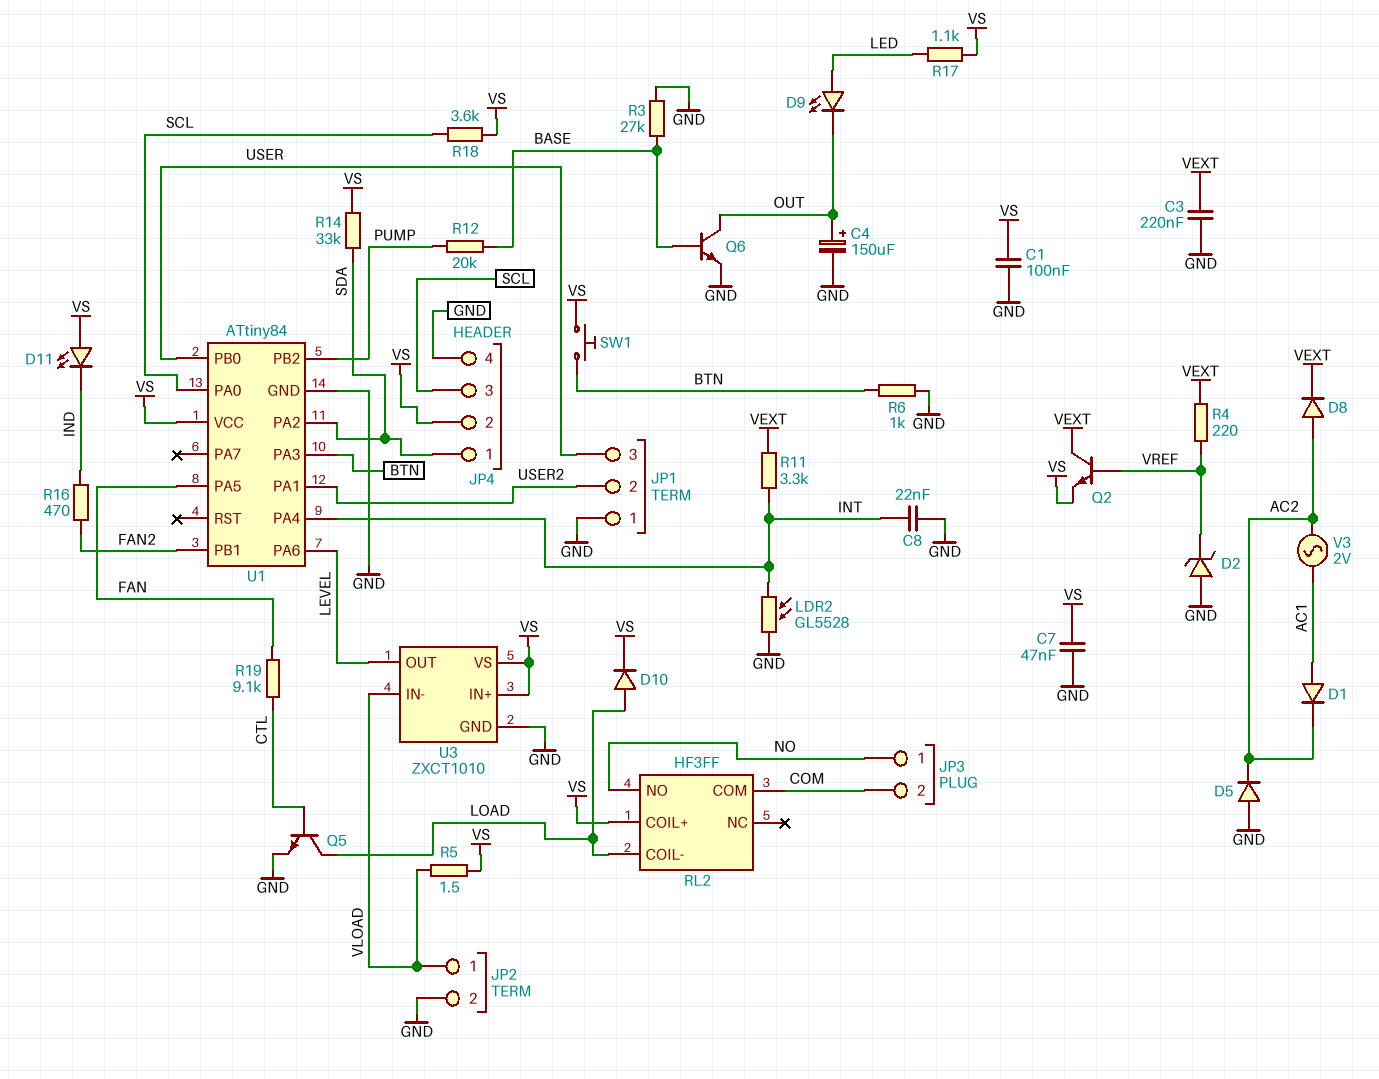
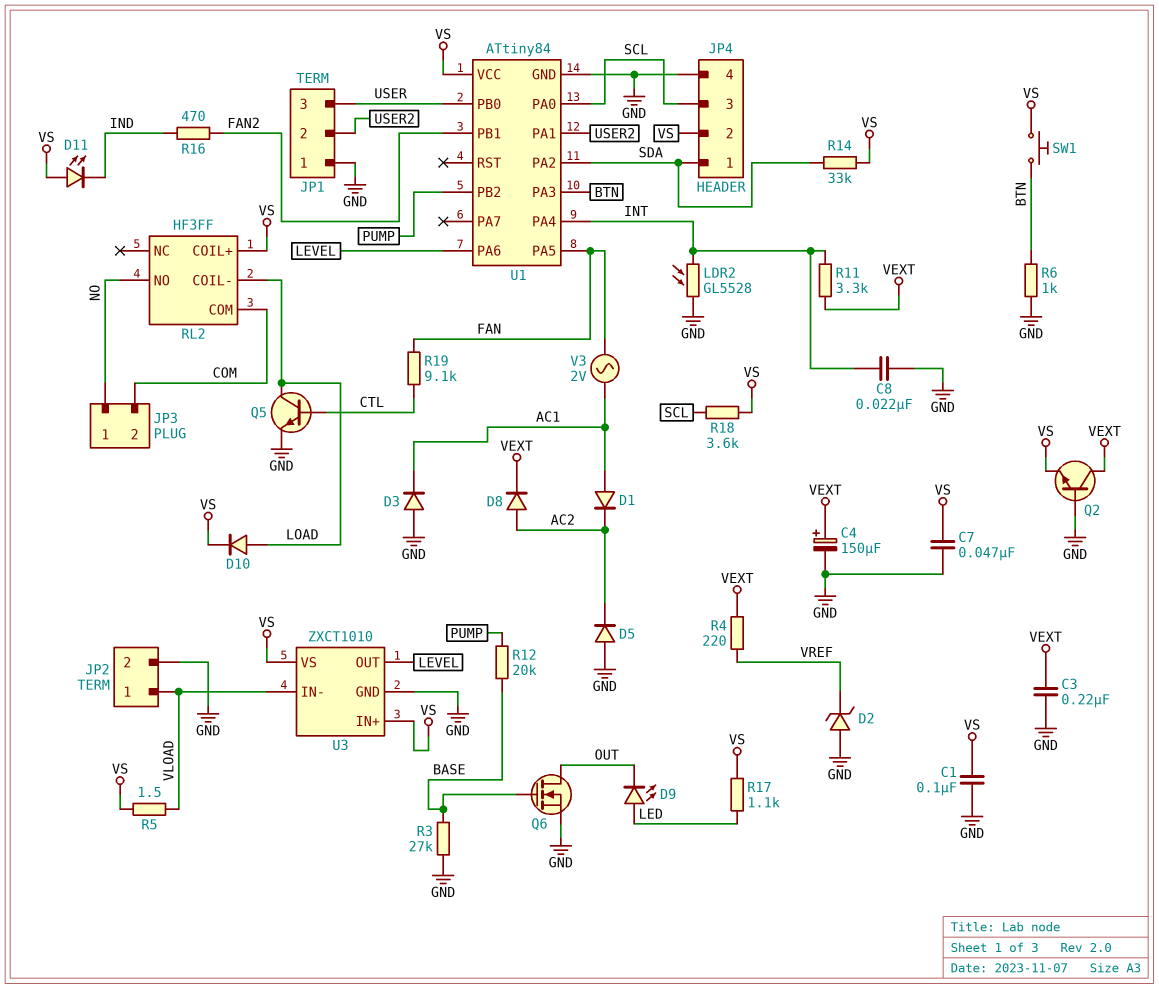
C4: 150uF (plus OUT, minus GND) -> 150uF (plus VEXT, minus GND)
D3: none -> diode (A GND, K AC1)
Q2: NPN (B VREF, C VEXT, E VS) -> NPN (B GND, C VEXT, E VS)
Q6: NPN (B BASE, C OUT, E GND) -> NMOS (G BASE, D OUT, S GND)
V3: AC 2V (AC1, AC2) -> AC 2V (AC1, FAN)

